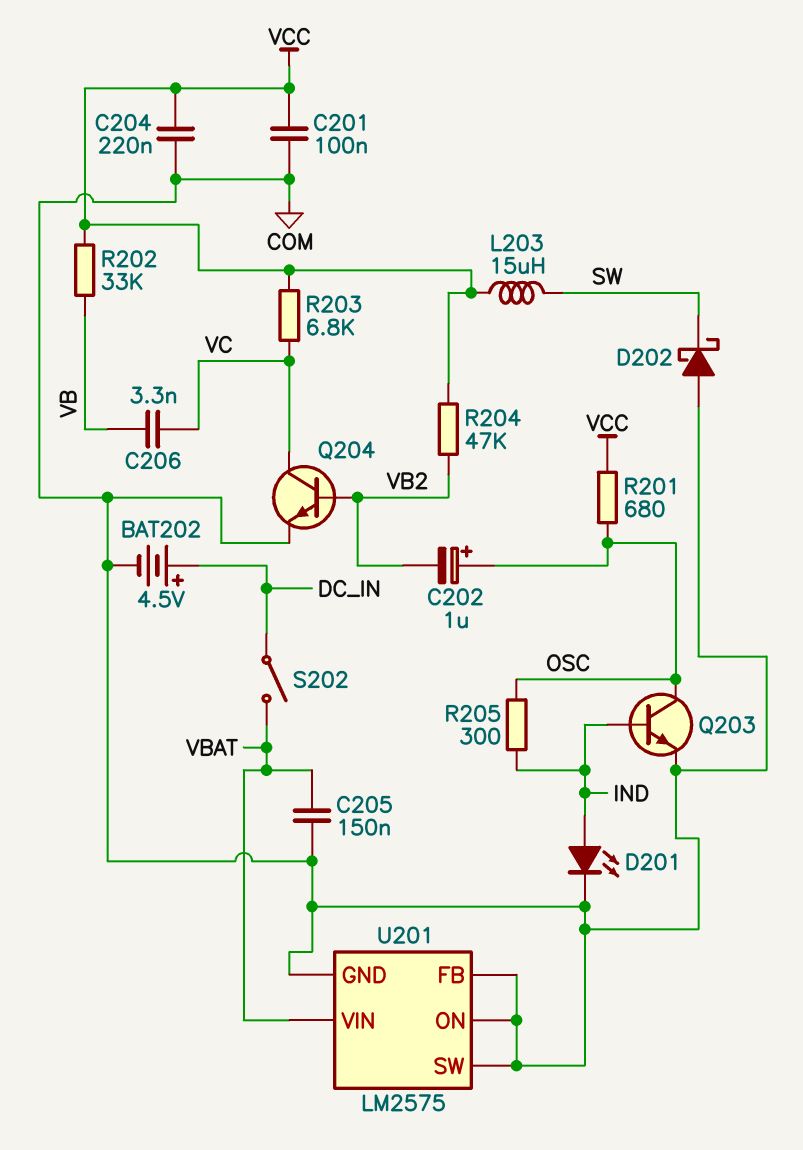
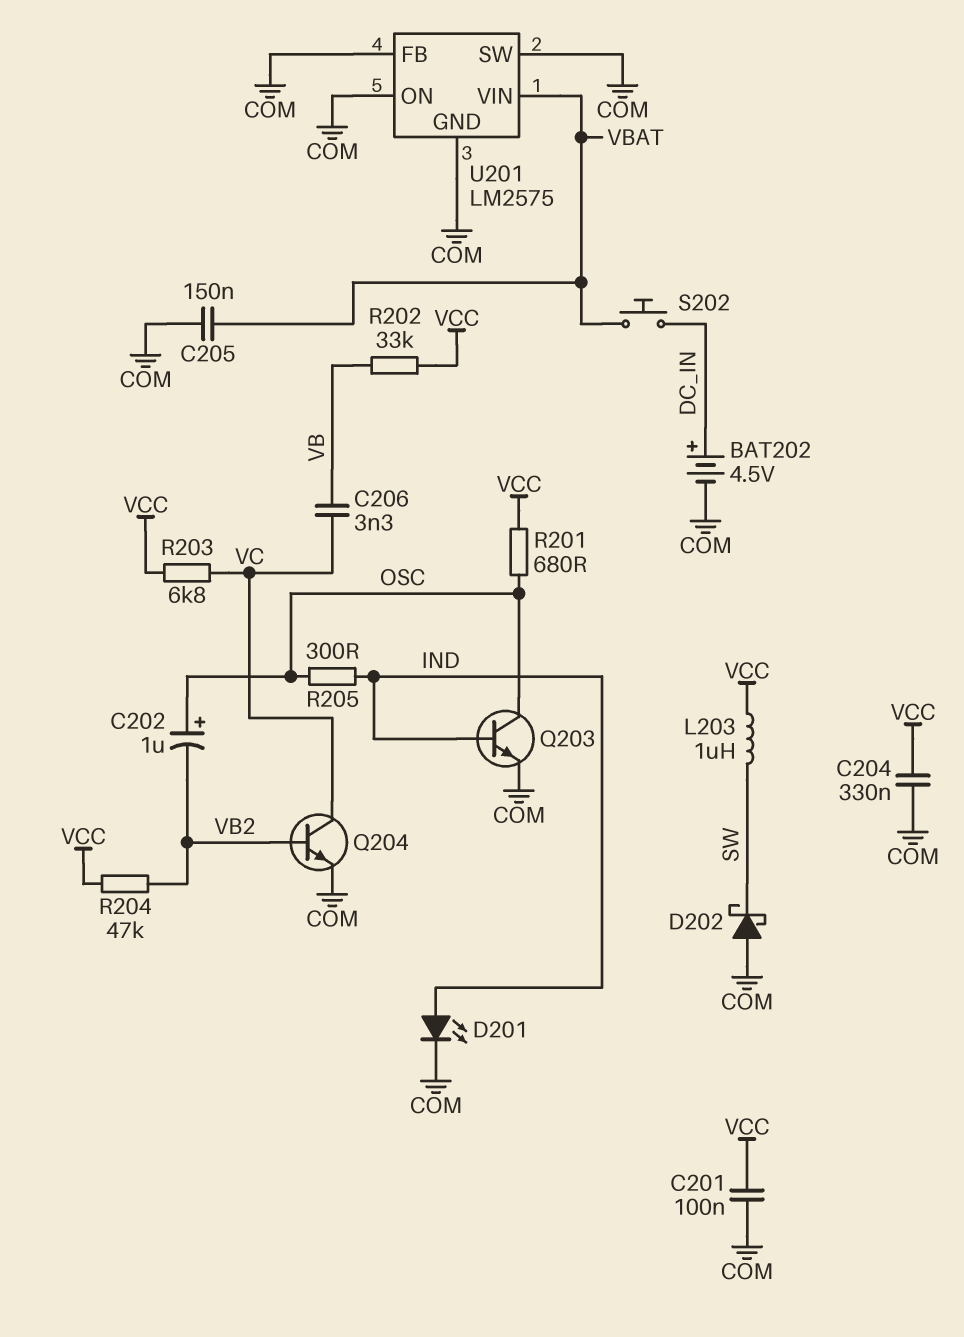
C204: 220nF (COM, VCC) -> 330nF (COM, VCC)
L203: 15uH (SW, VCC) -> 1uH (SW, VCC)
S202: switch (DC_IN, VBAT) -> button (DC_IN, VBAT)

